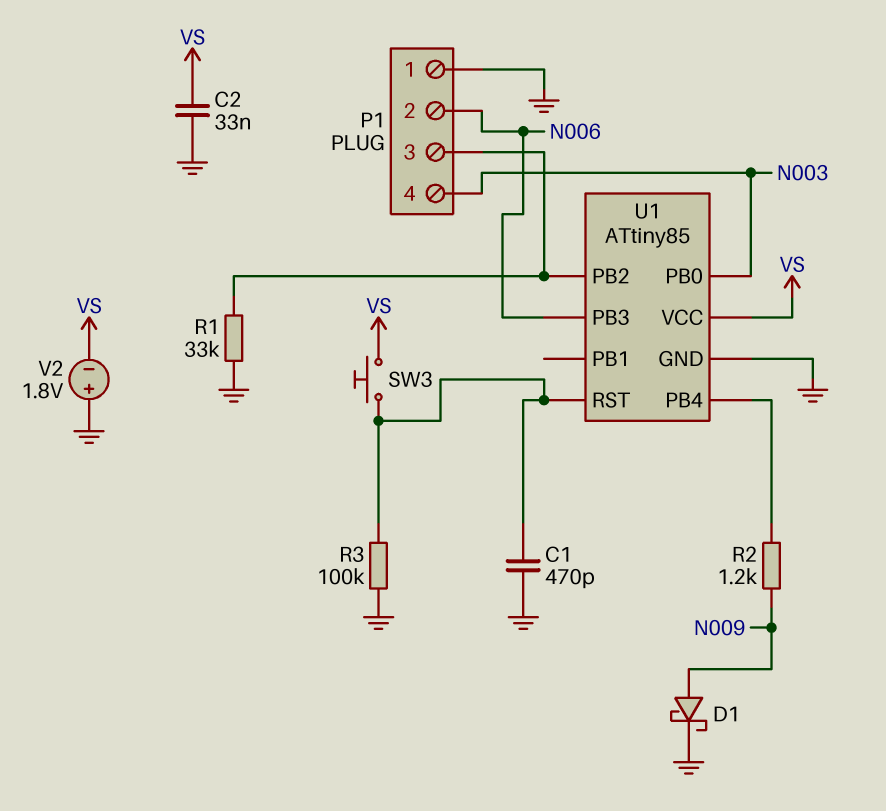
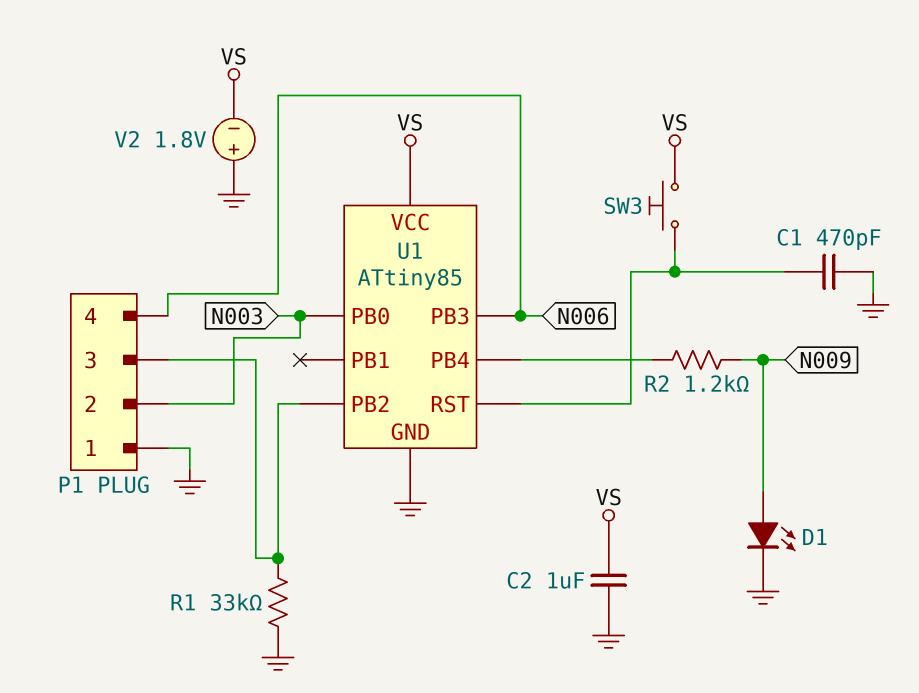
C2: 33nF (GND, VS) -> 1uF (GND, VS)
D1: schottky (A N009, K GND) -> LED (A N009, K GND)
P1 pin 2: N006 -> N003
P1 pin 4: N003 -> N006
R3: 100k (GND, U1/RST) -> none

